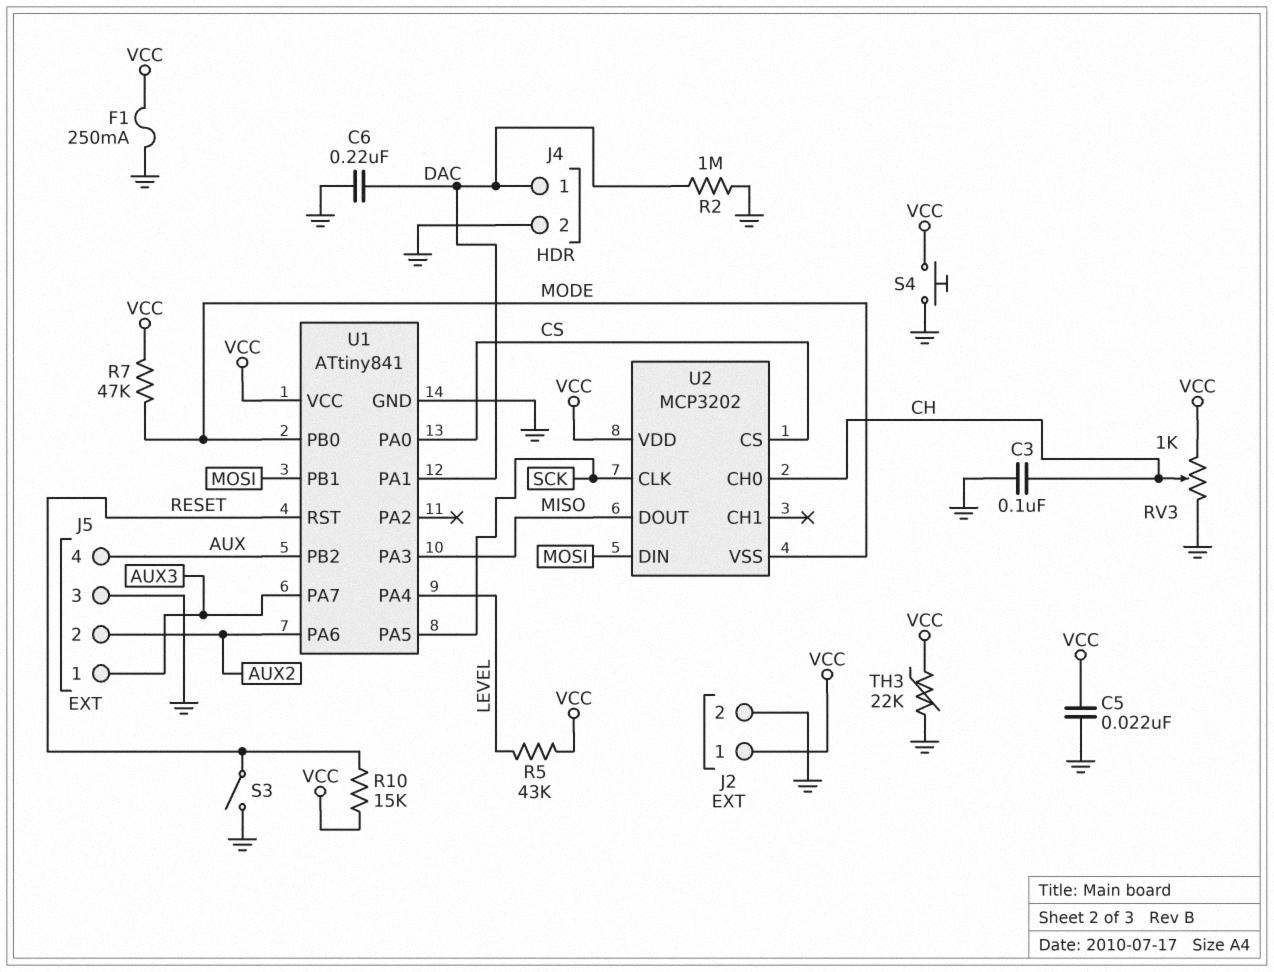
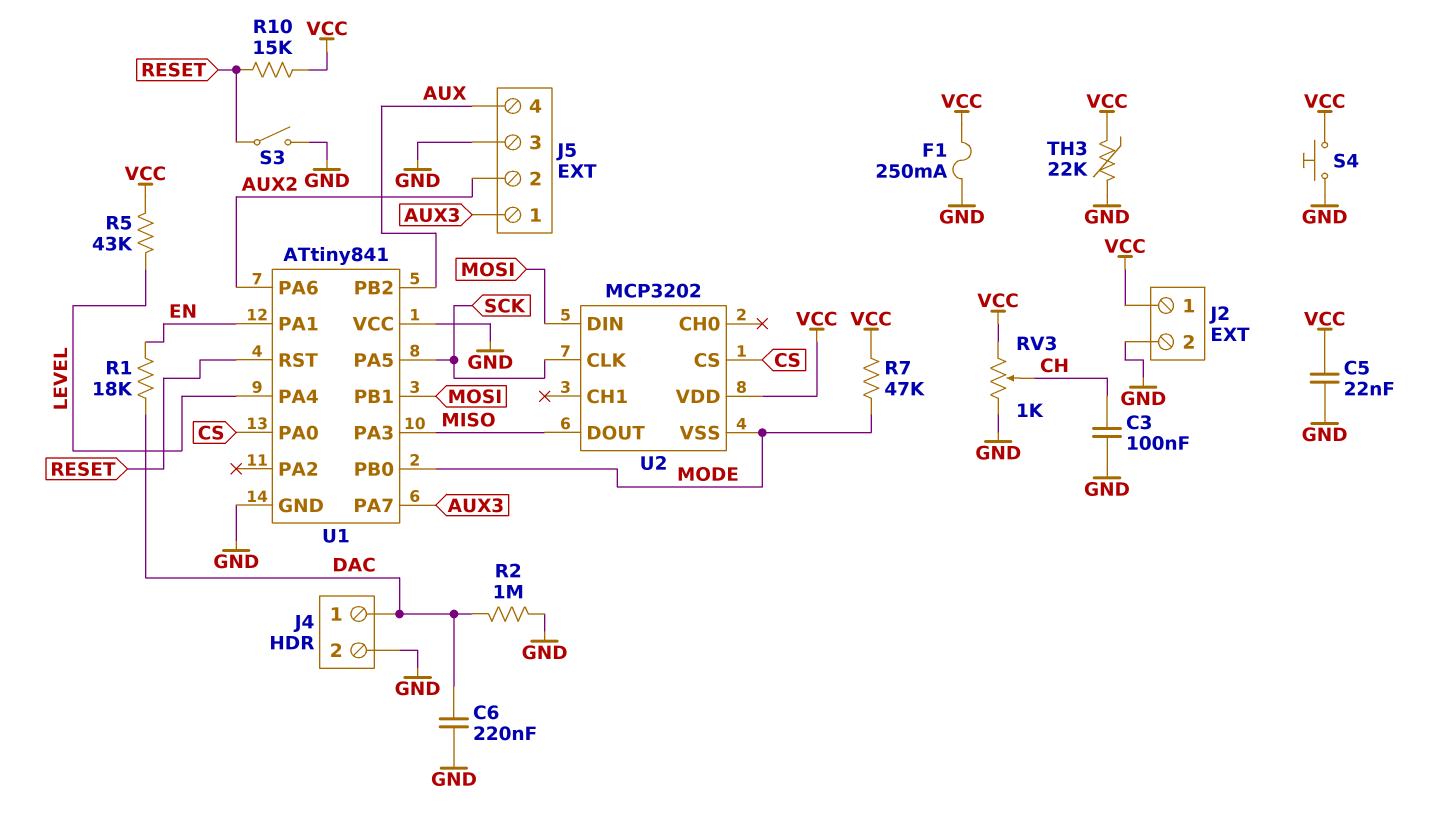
R1: none -> 18k (DAC, EN)
U1 pin PA1: DAC -> EN
U1 pin VCC: VCC -> GND
U2 pin CH0: CH -> none

